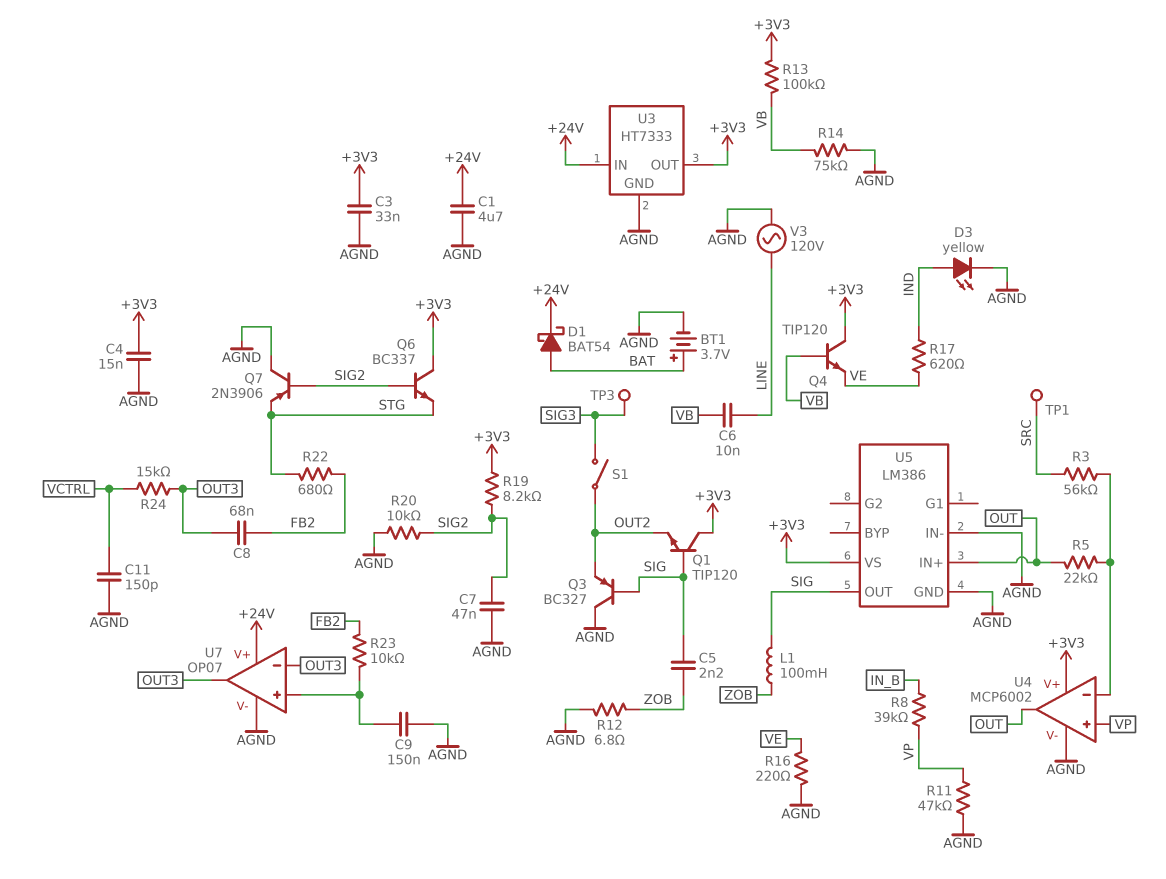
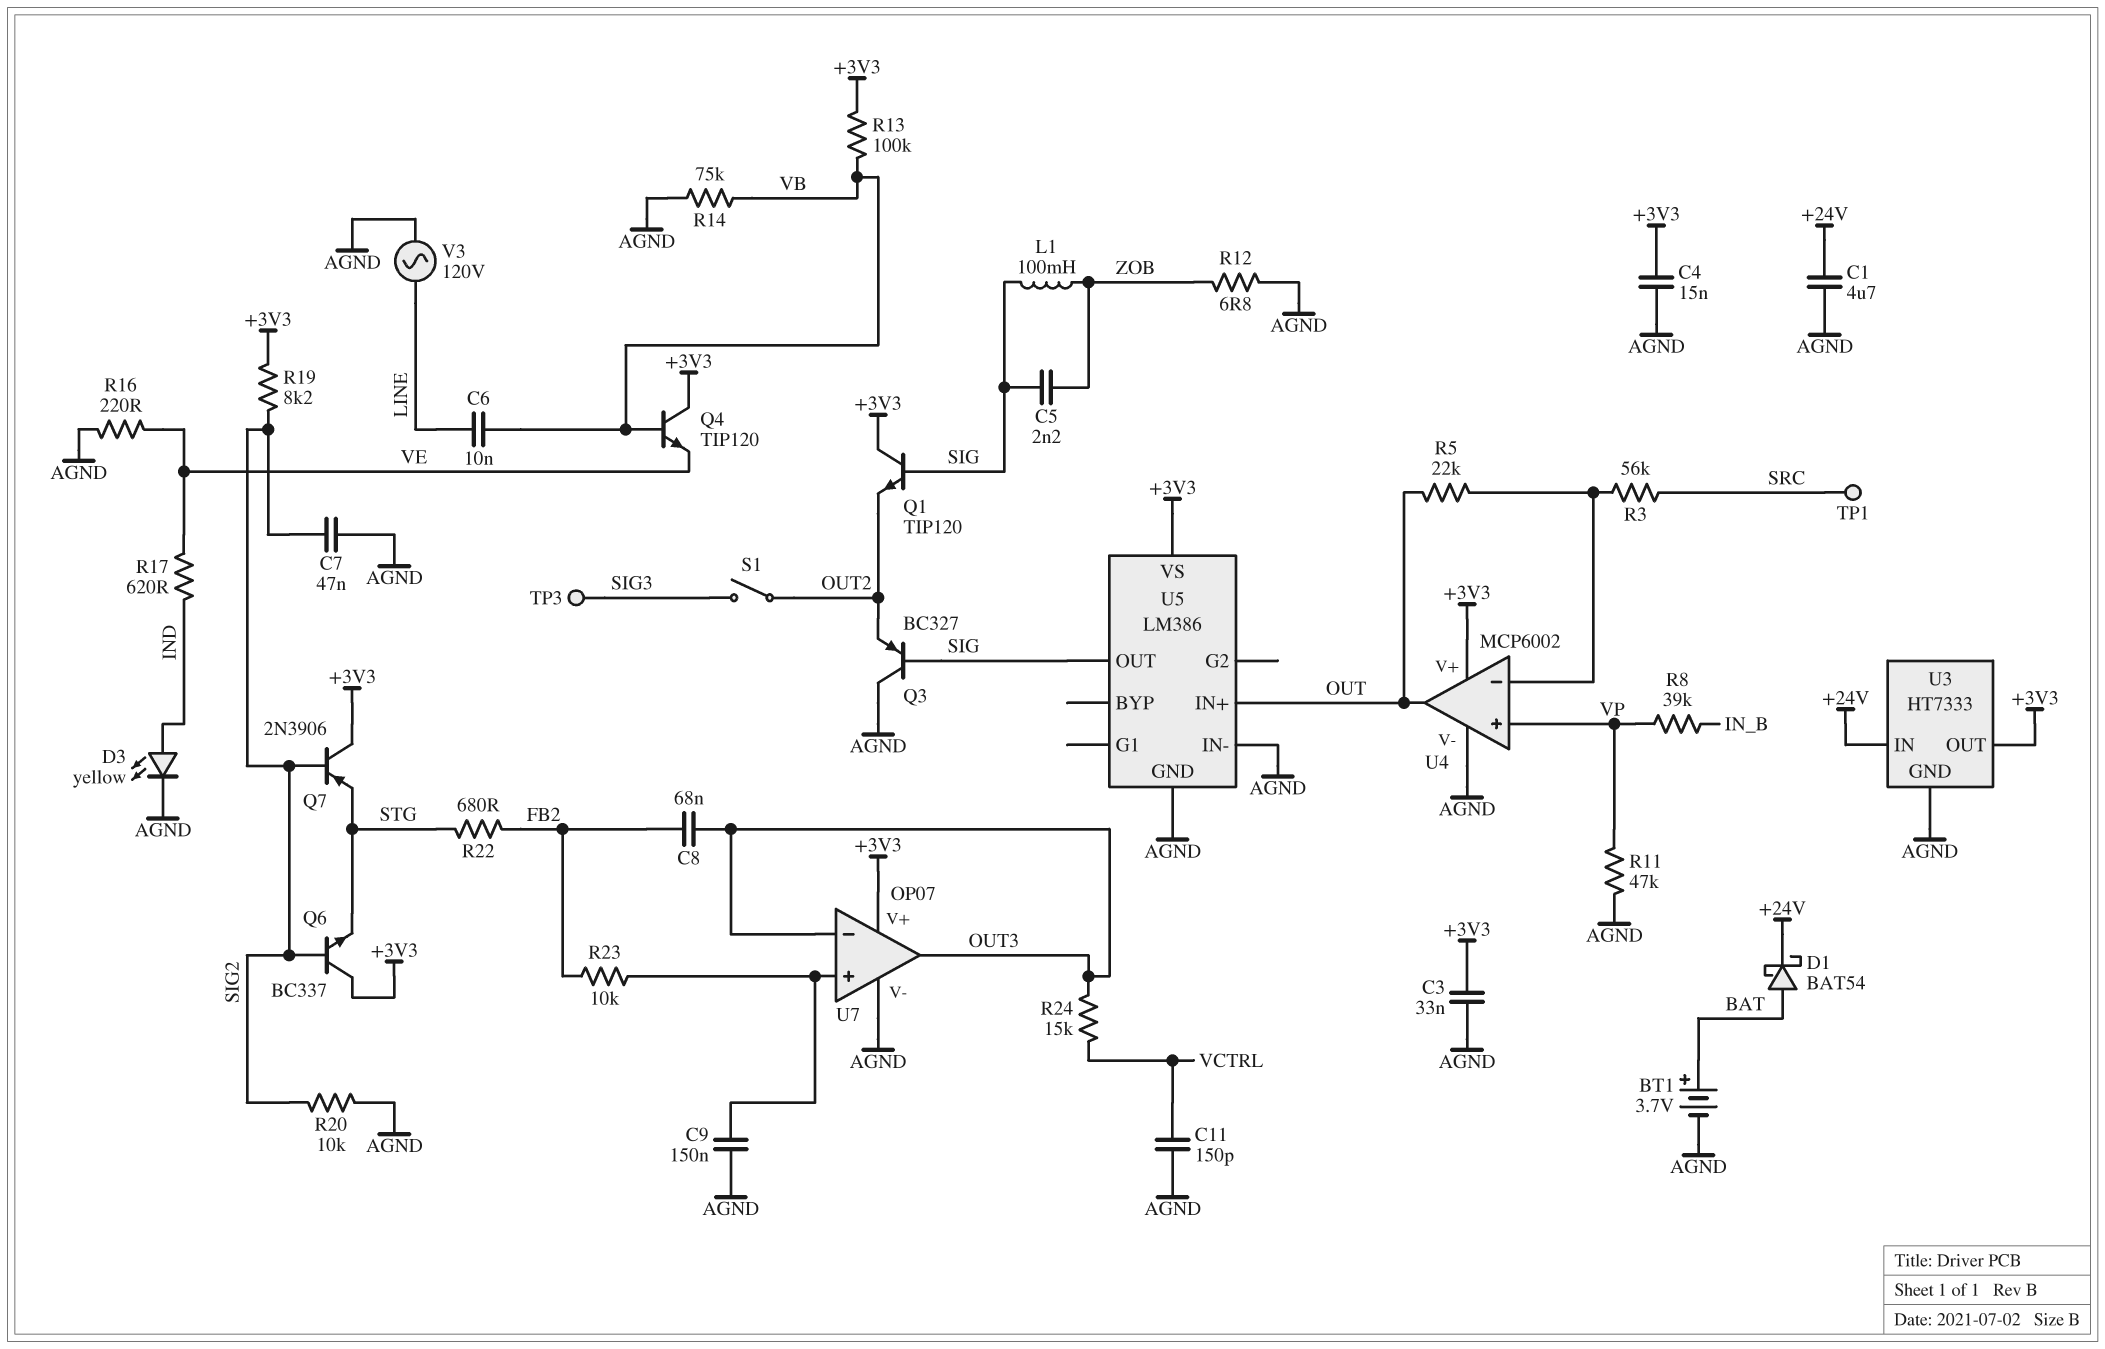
Q7: PNP 2N3906 (B SIG2, C AGND, E STG) -> PNP 2N3906 (B SIG2, C +3V3, E STG)
U7 pin V+: +24V -> +3V3

